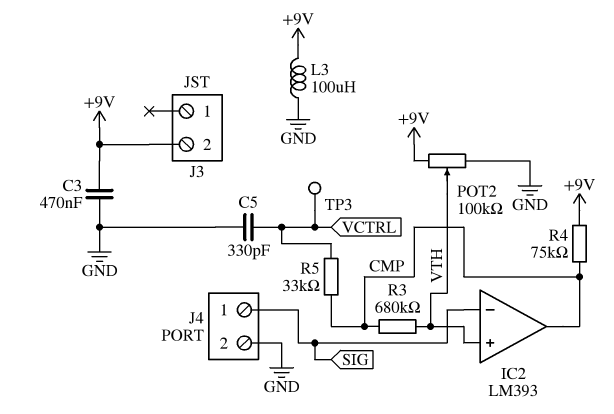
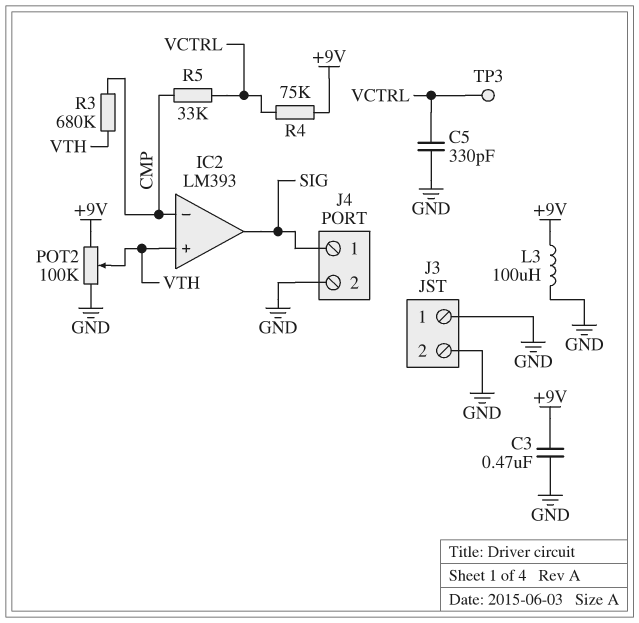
IC2 pin in-: SIG -> CMP
IC2 pin out: CMP -> SIG
J3 pin 1: none -> GND
J3 pin 2: +9V -> GND
R4: 75k (+9V, CMP) -> 75k (+9V, VCTRL)

